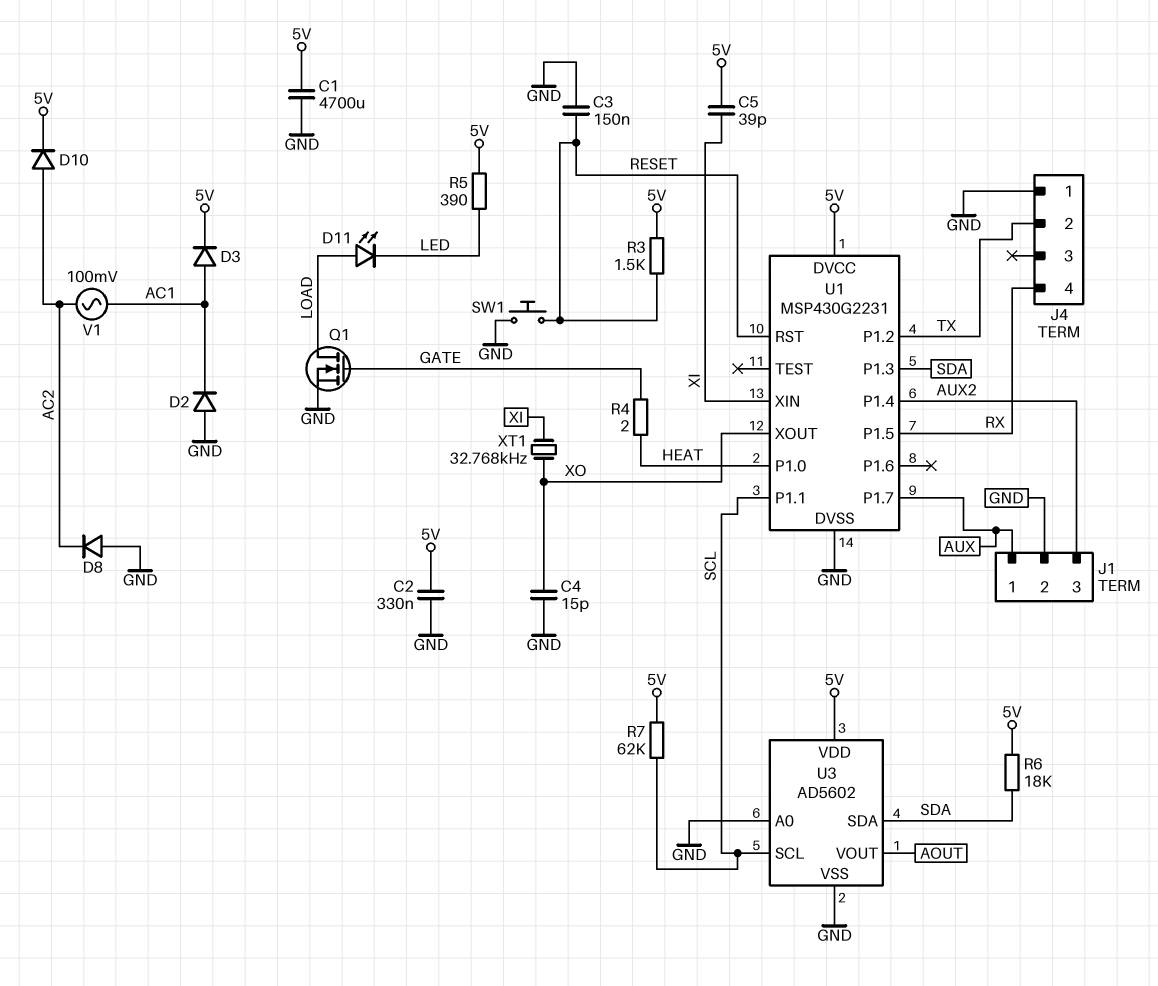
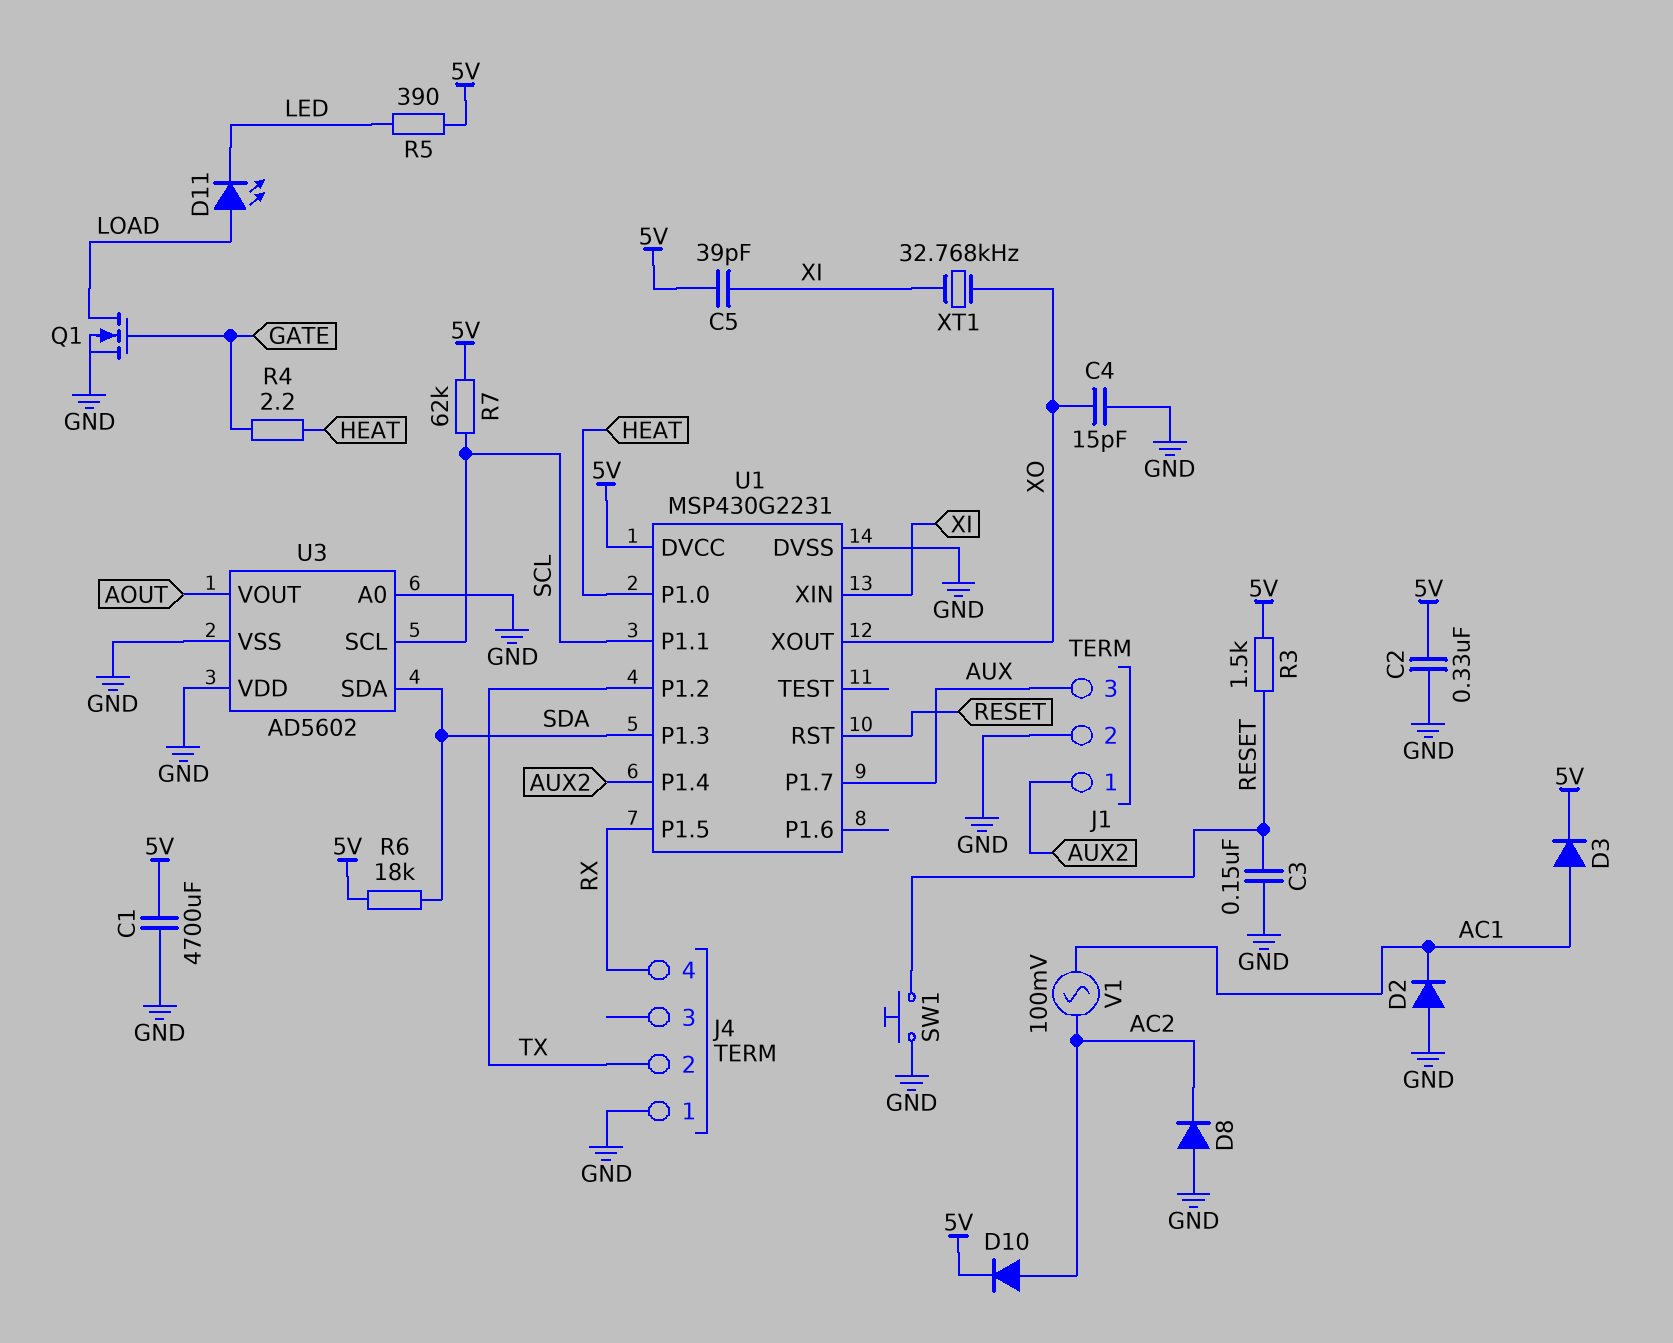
J1 pin 1: AUX -> AUX2
J1 pin 3: AUX2 -> AUX
R4: 2 (GATE, HEAT) -> 2.2 (GATE, HEAT)
U3 pin VDD: 5V -> GND

